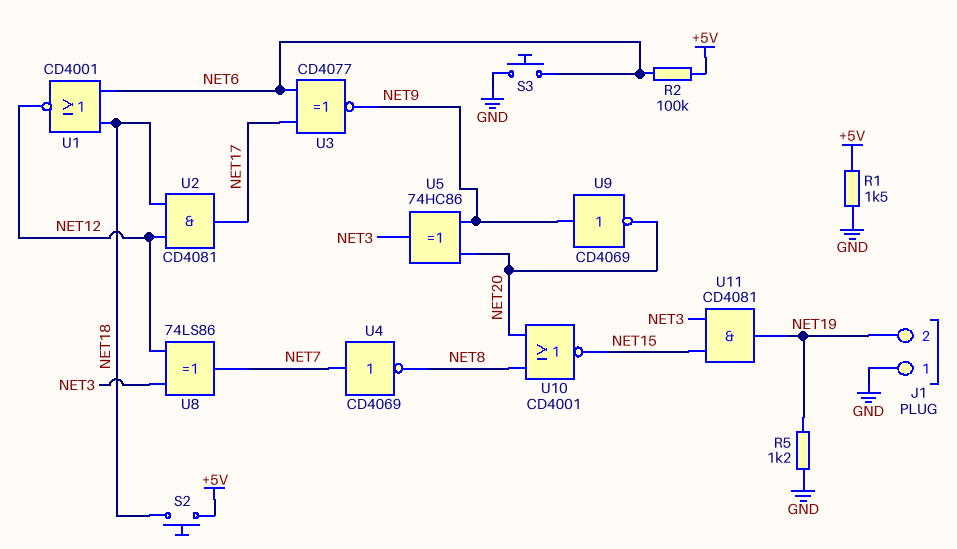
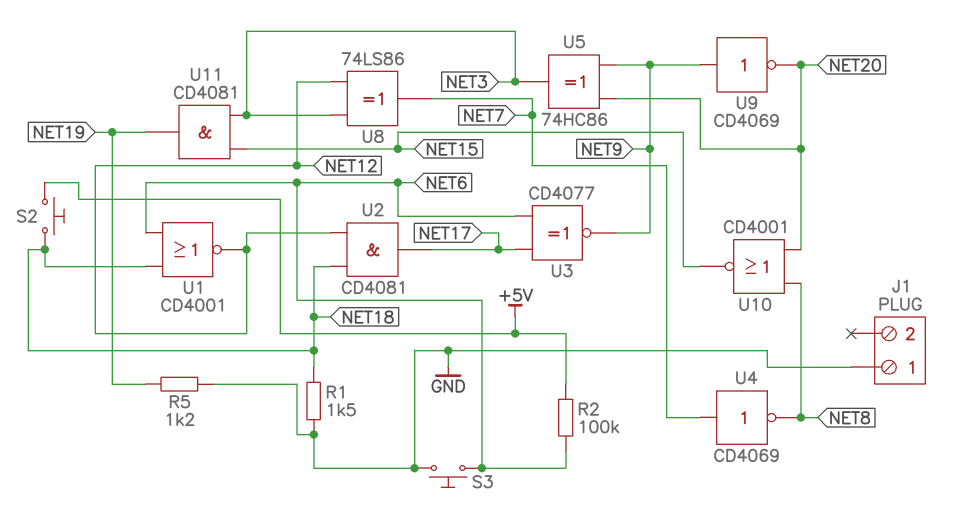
J1 pin 2: NET19 -> none
R1: 1.5k (+5V, GND) -> 1.5k (GND, NET18)

